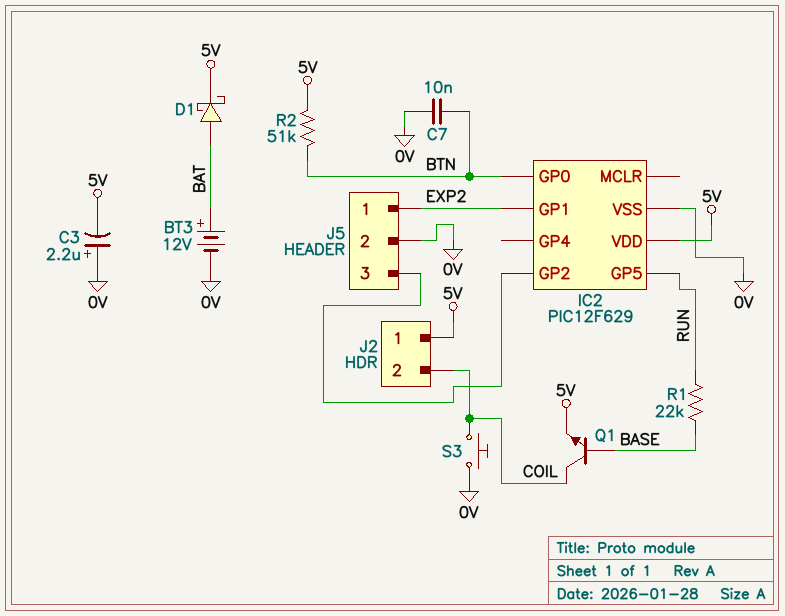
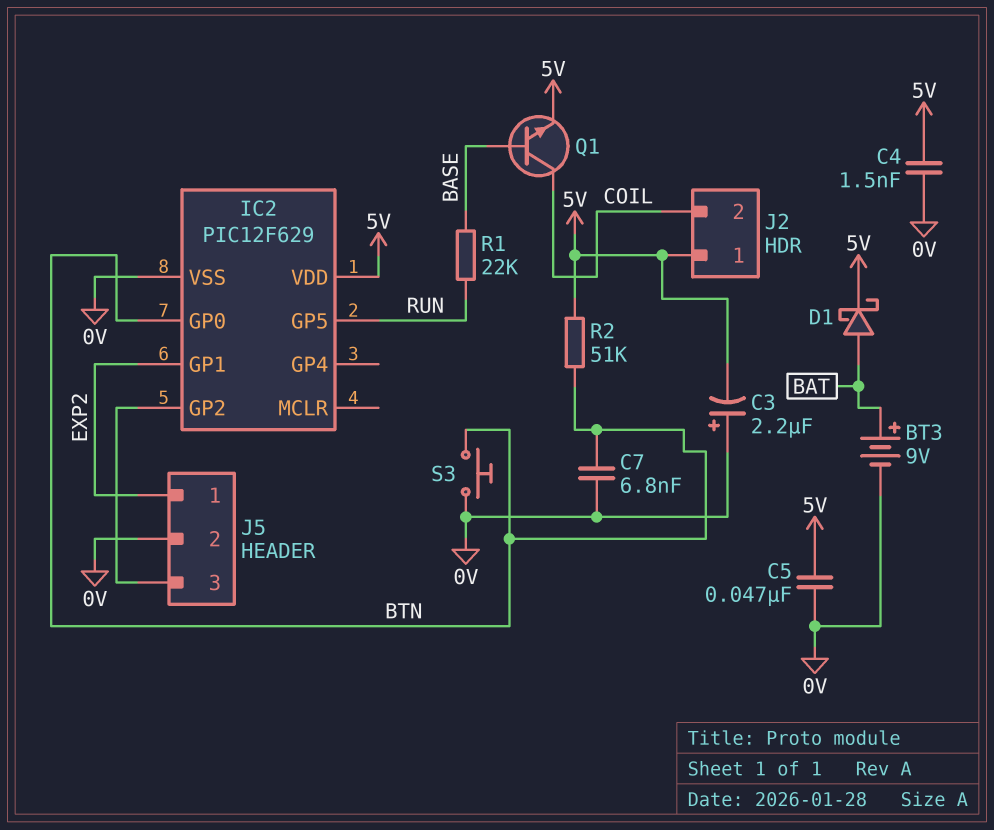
BT3: 12V (plus BAT, minus 0V) -> 9V (plus BAT, minus 0V)
C4: none -> 1.5nF (0V, 5V)
C5: none -> 47nF (0V, 5V)
C7: 10nF (0V, BTN) -> 6.8nF (0V, BTN)
S3: button (0V, COIL) -> button (0V, BTN)

